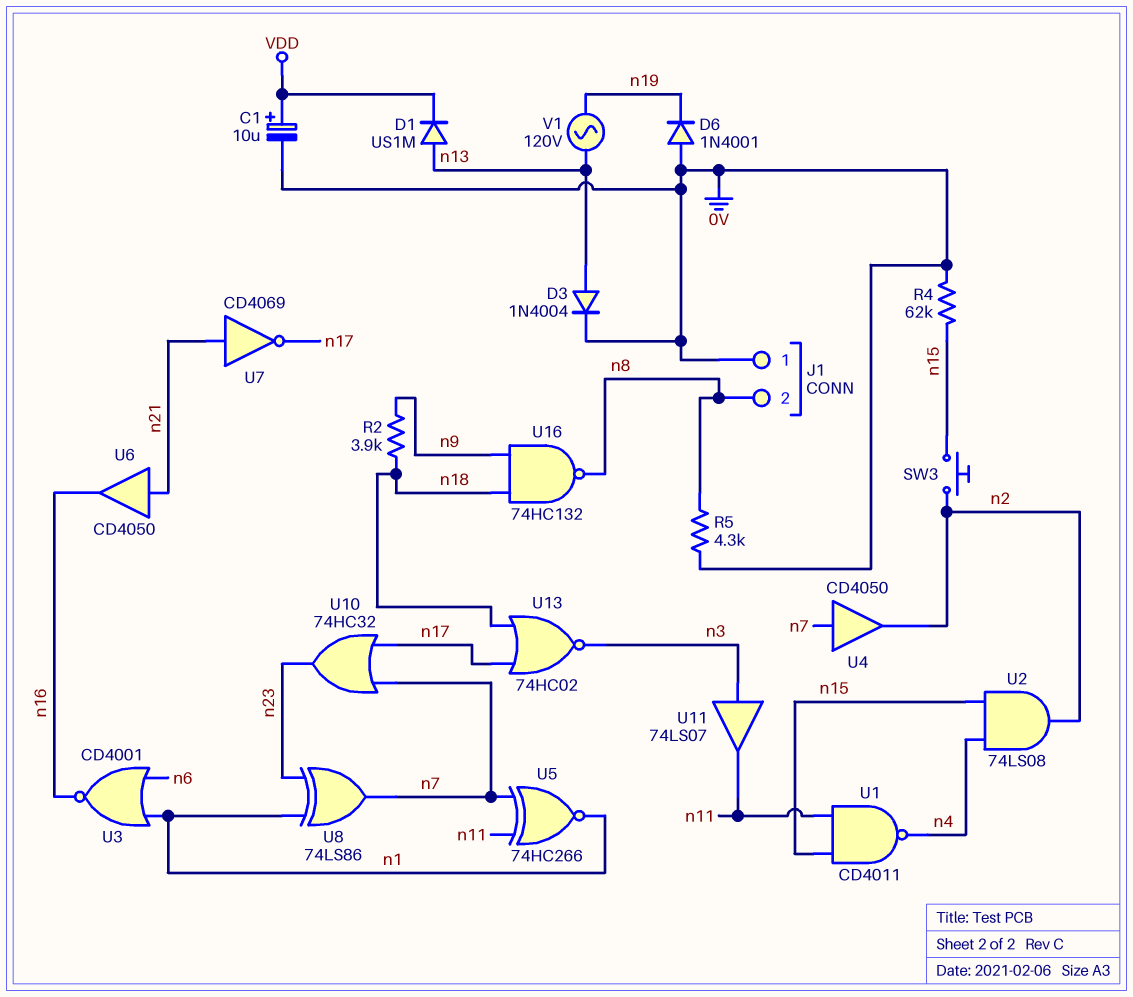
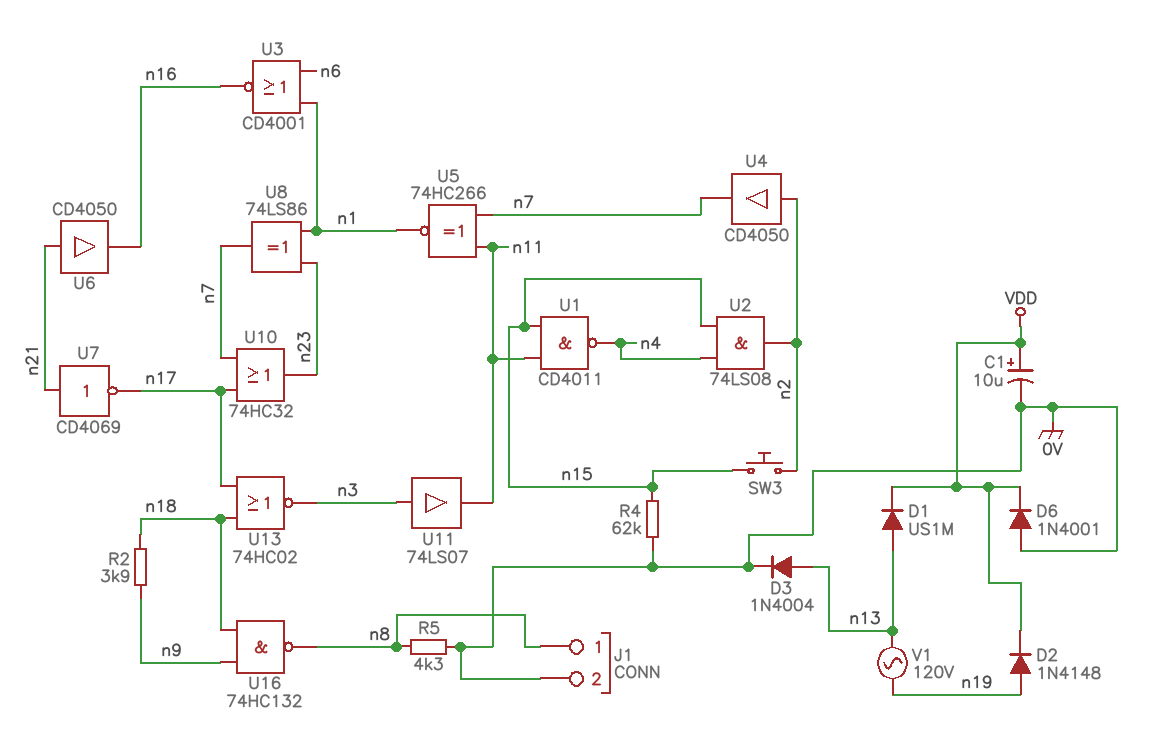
D2: none -> diode 1N4148 (A n19, K VDD)
D6: diode 1N4001 (A 0V, K n19) -> diode 1N4001 (A 0V, K VDD)
J1 pin 1: 0V -> n8
J1 pin 2: n8 -> 0V
U4: buffer CD4050 (in n7, out n2) -> buffer CD4050 (in n2, out n7)

